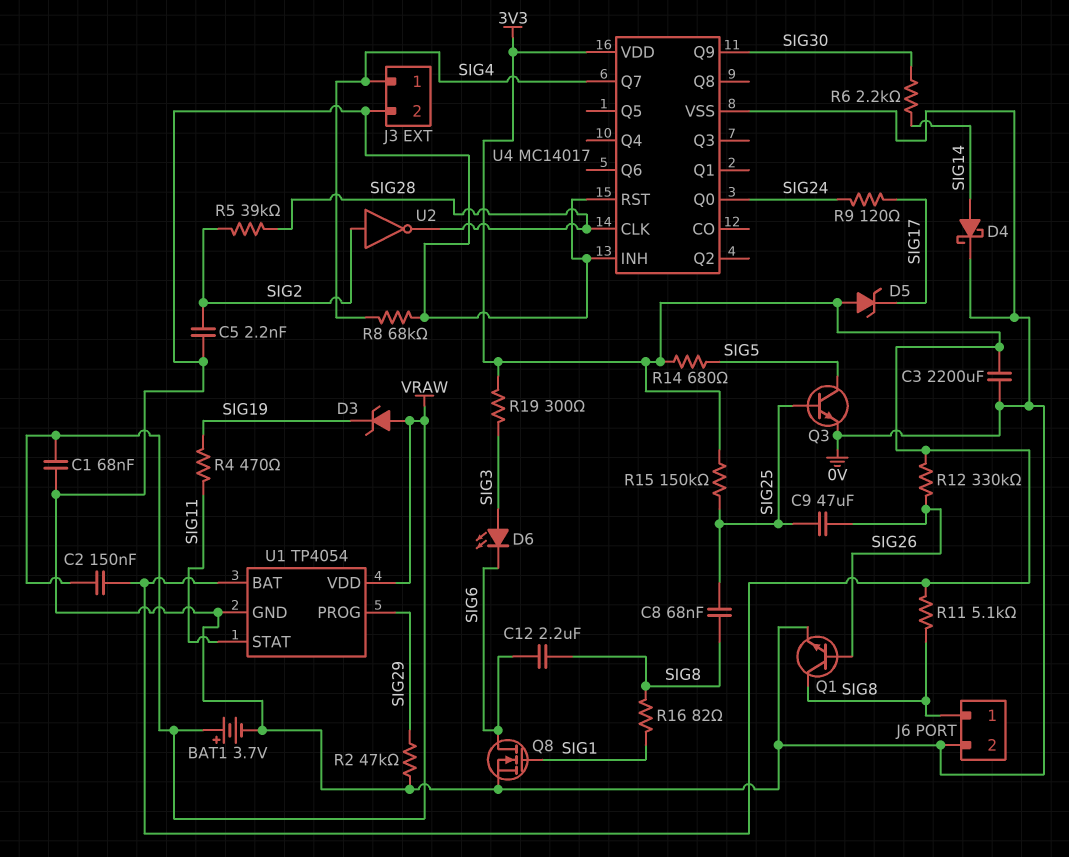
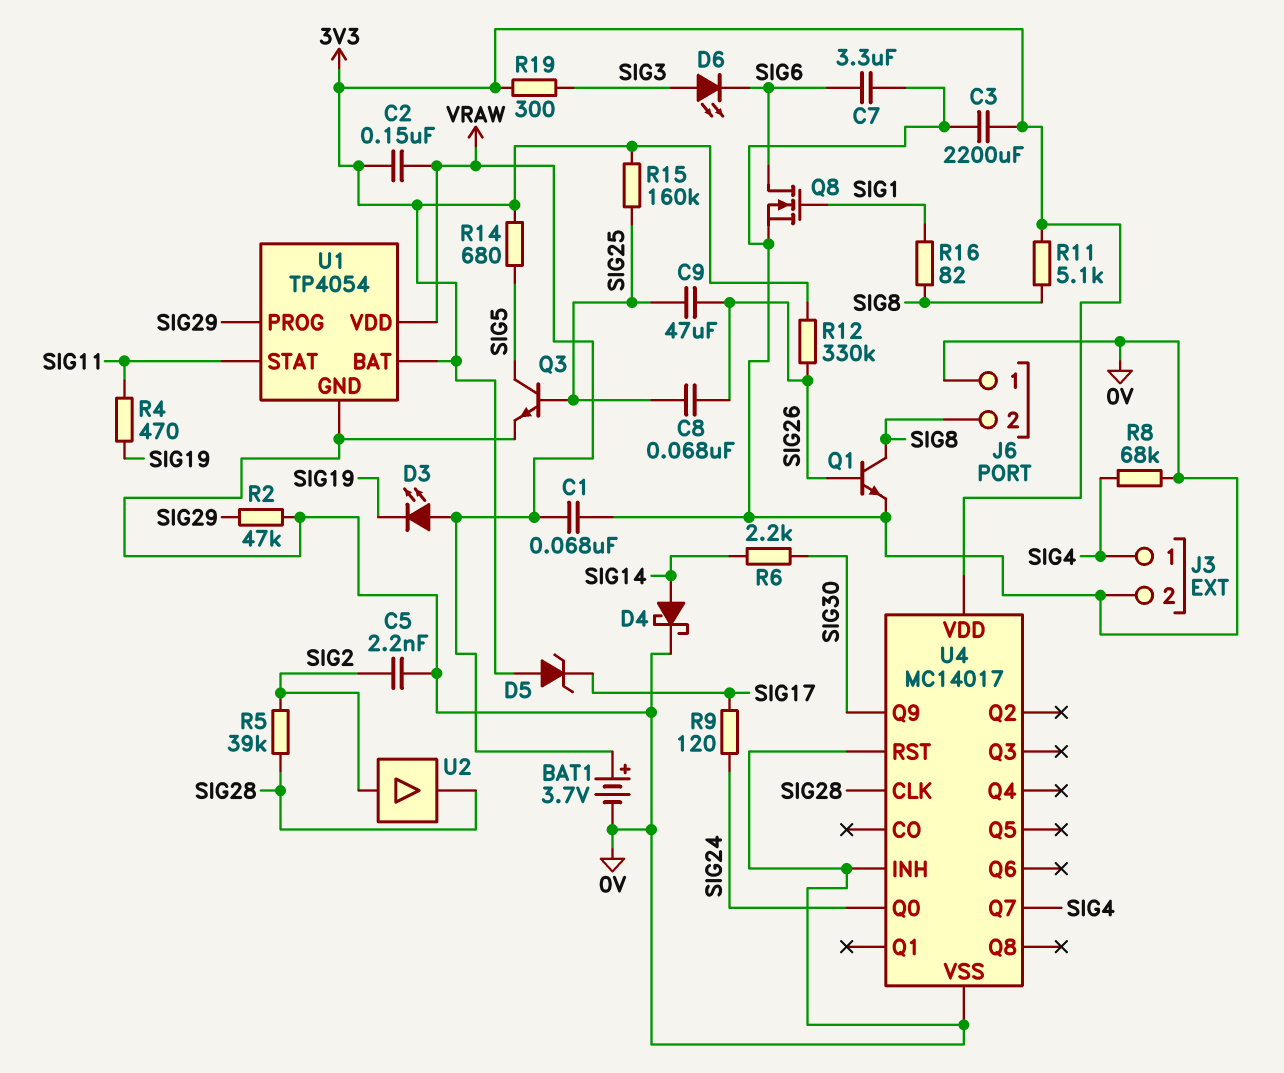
C7: none -> 3.3uF (0V, SIG6)
C8: 68nF (SIG8, SIG25) -> 68nF (SIG25, SIG26)
C12: 2.2uF (SIG6, SIG8) -> none
D3: zener (A VRAW, K SIG19) -> LED (A VRAW, K SIG19)
J6 pin 1: SIG8 -> 0V
J6 pin 2: 0V -> SIG8
R15: 150k (3V3, SIG25) -> 160k (3V3, SIG25)
U2: NOT (in SIG2, out SIG28) -> buffer (in SIG2, out SIG28)

